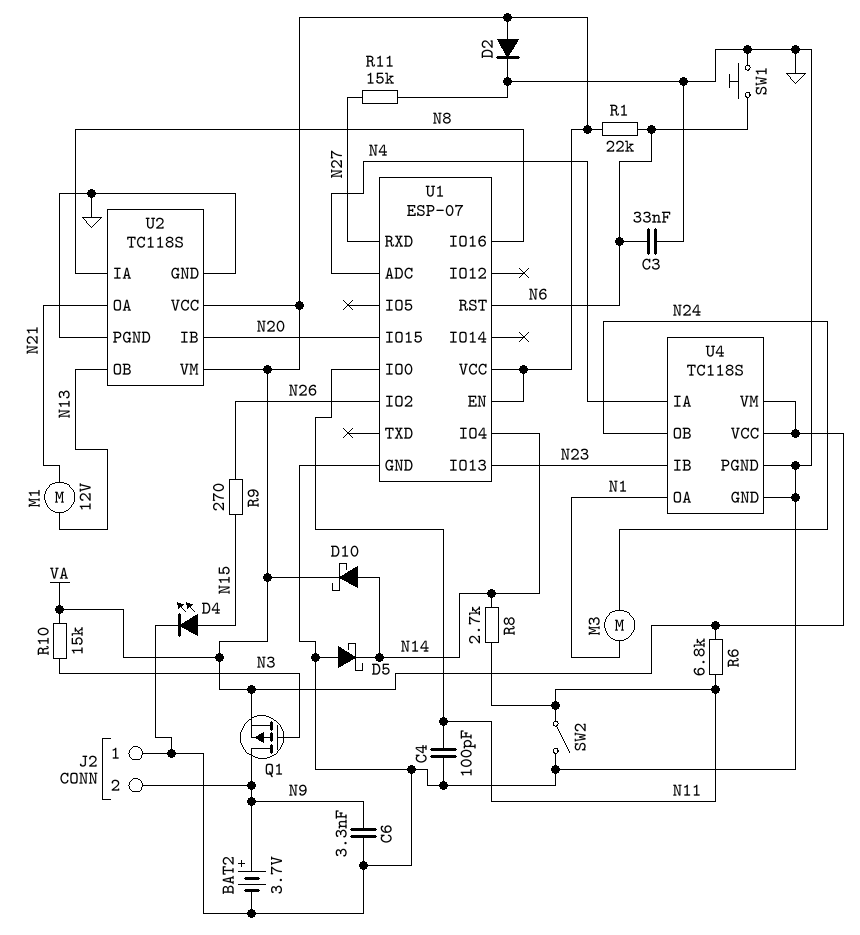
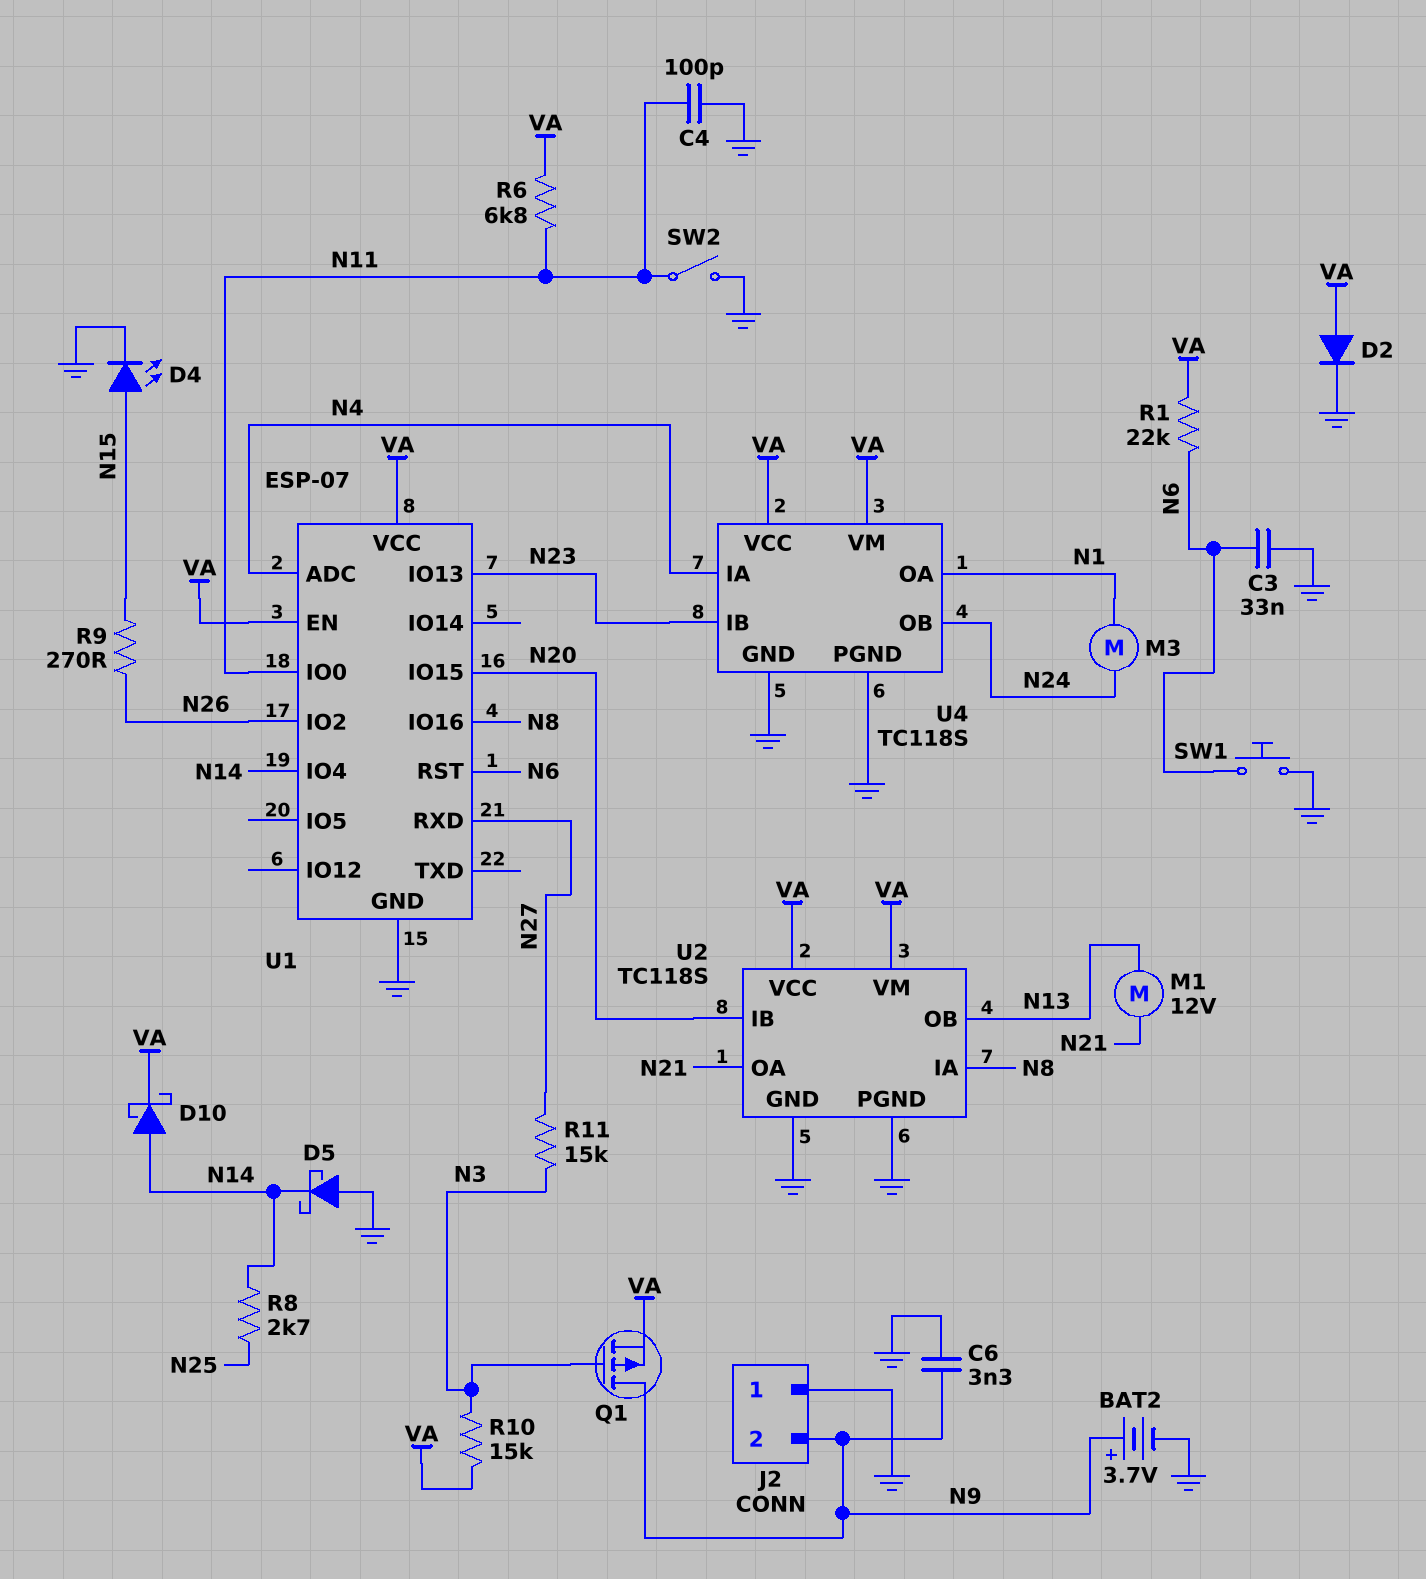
R8: 2.7k (N11, N14) -> 2.7k (N14, N25)
R11: 15k (GND, N27) -> 15k (N3, N27)

